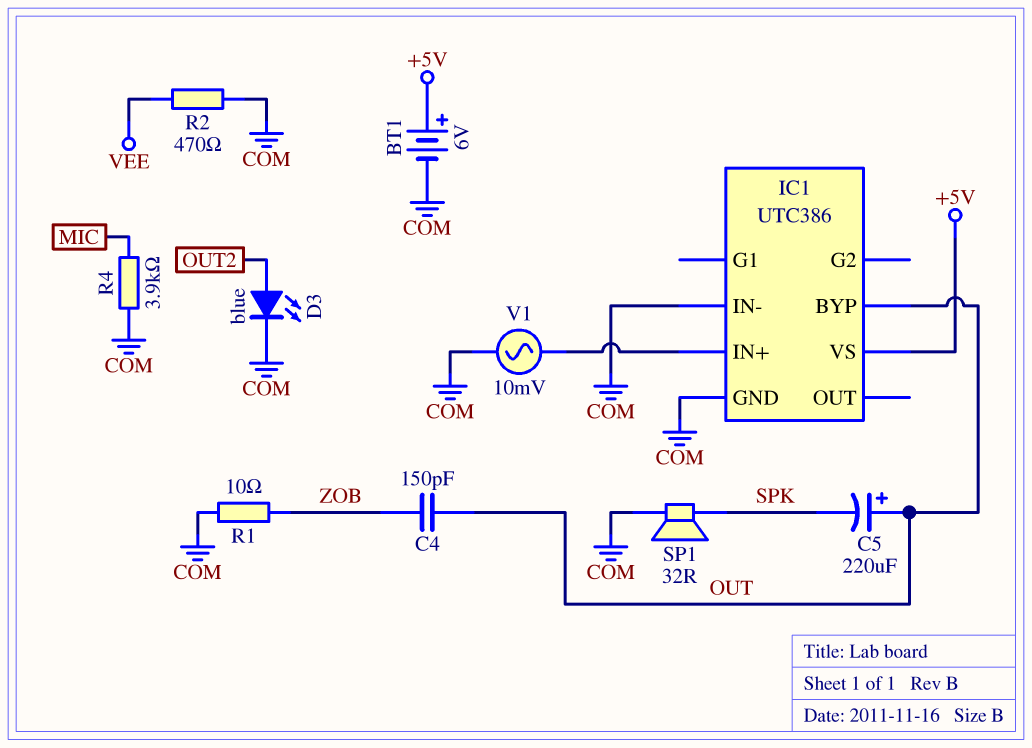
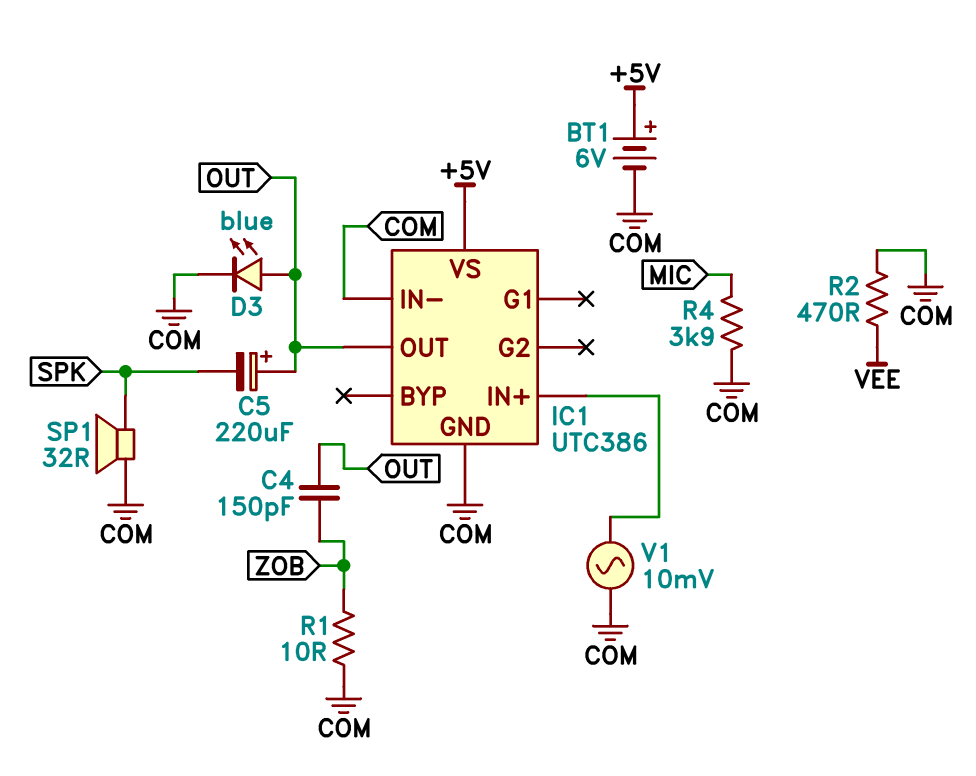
D3: LED blue (A OUT2, K COM) -> LED blue (A OUT, K COM)
IC1 pin BYP: OUT -> none
IC1 pin OUT: none -> OUT

